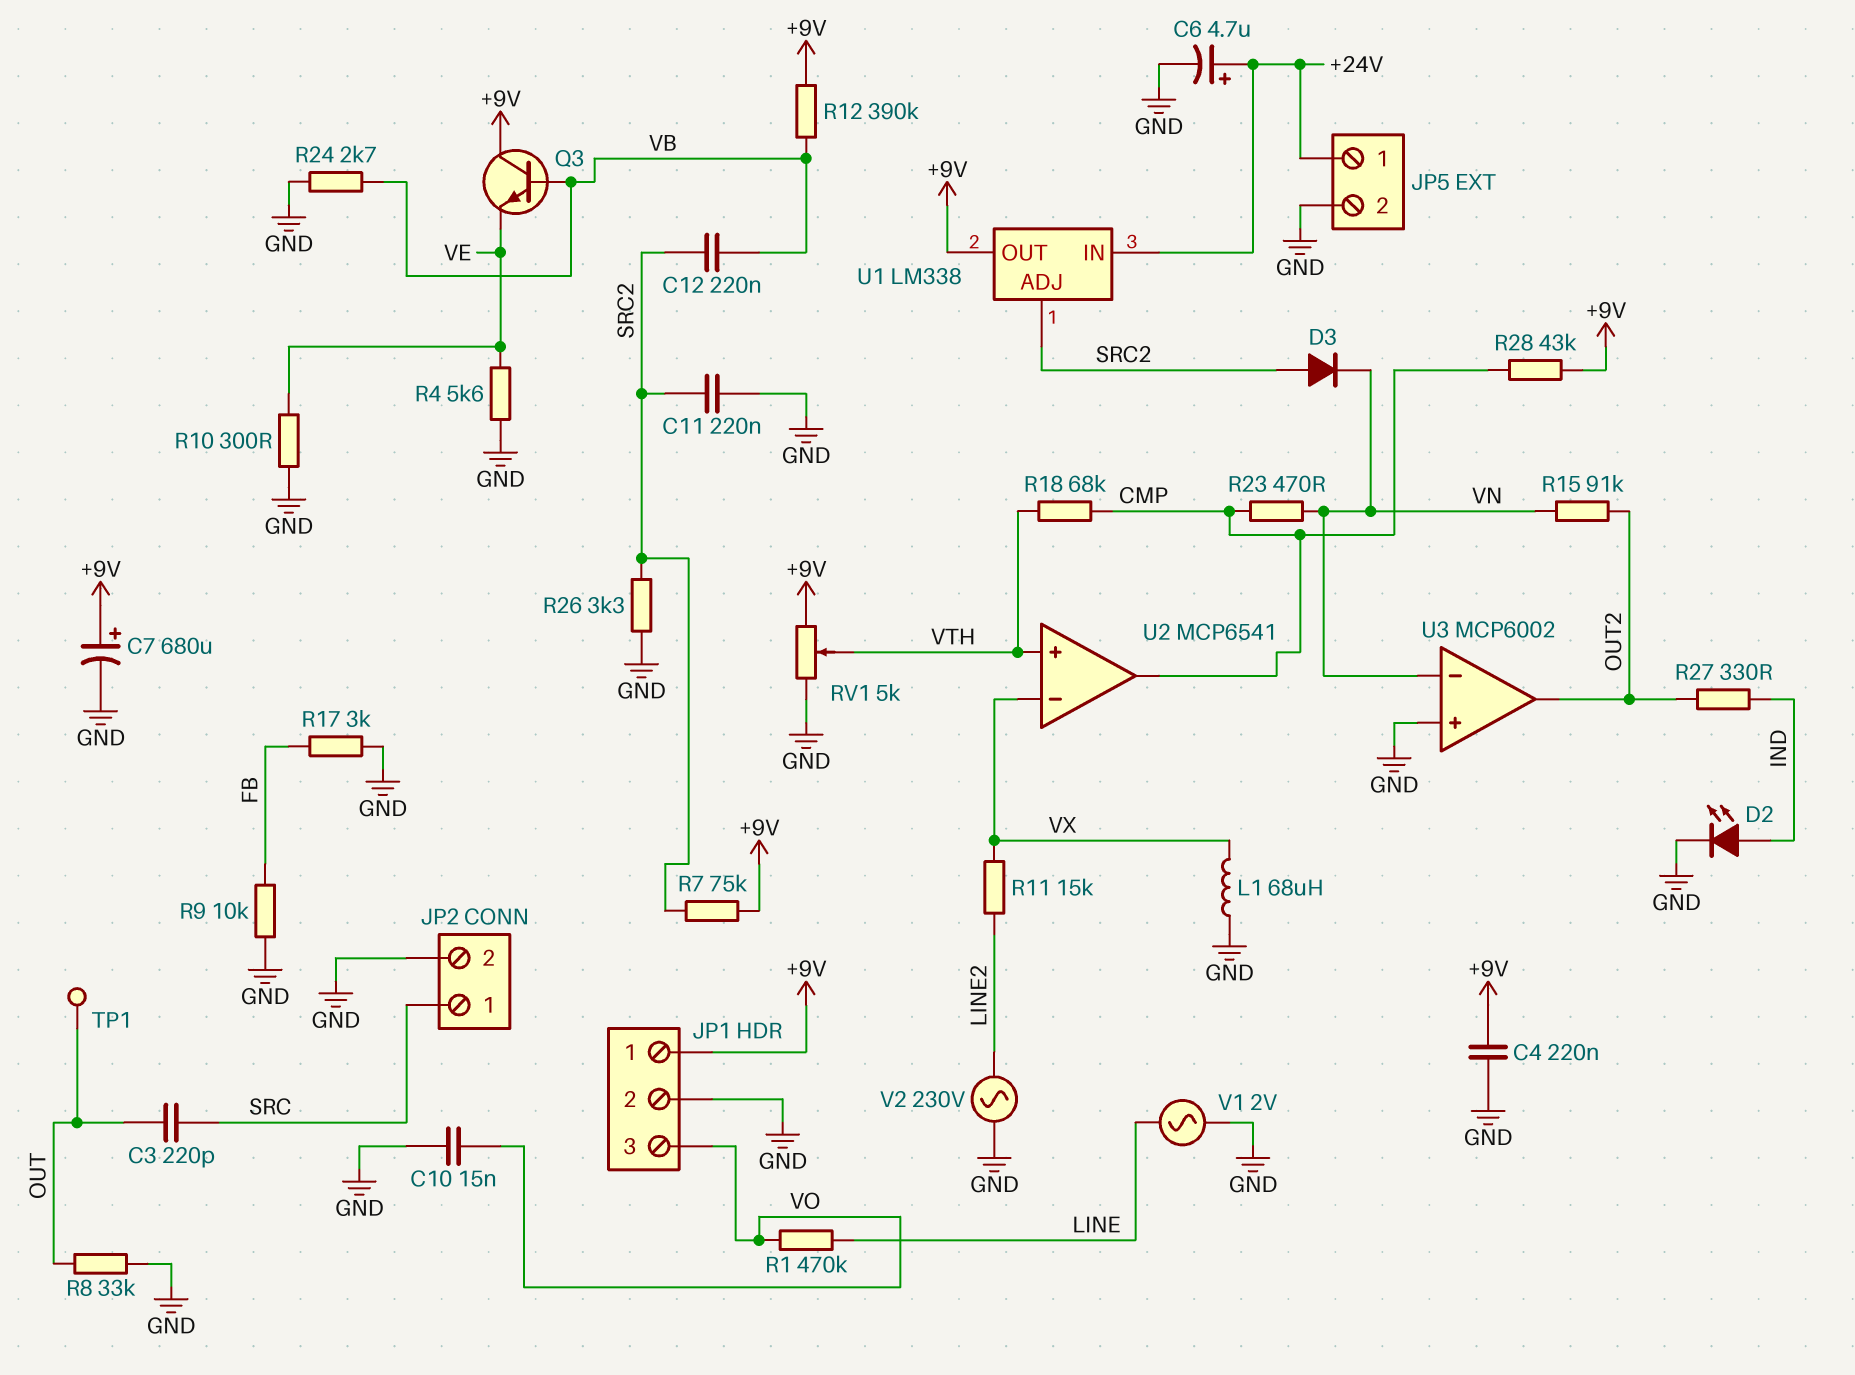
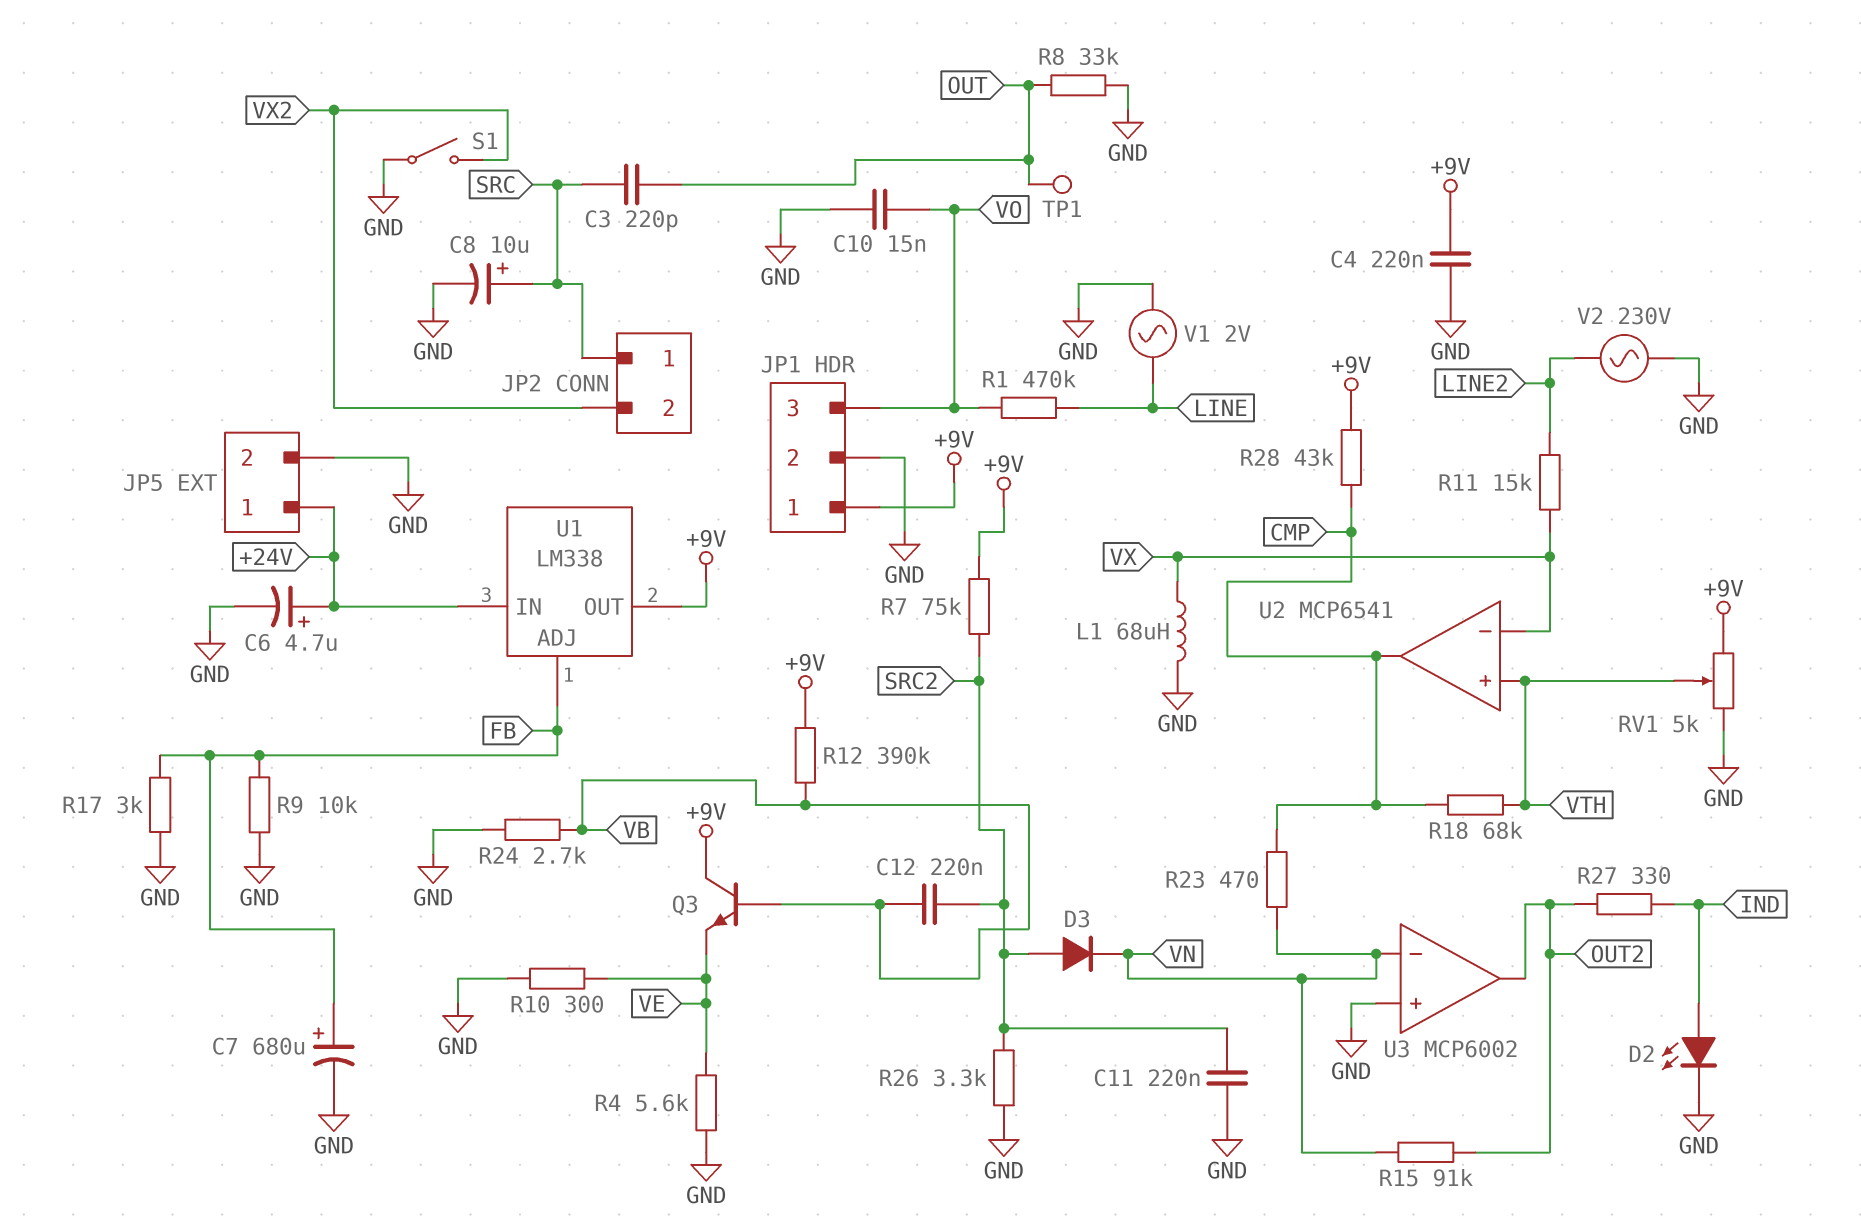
C7: 680uF (plus +9V, minus GND) -> 680uF (plus FB, minus GND)
C8: none -> 10uF (plus SRC, minus GND)
JP2 pin 2: GND -> VX2
S1: none -> switch (GND, VX2)
U1 pin ADJ: SRC2 -> FB

